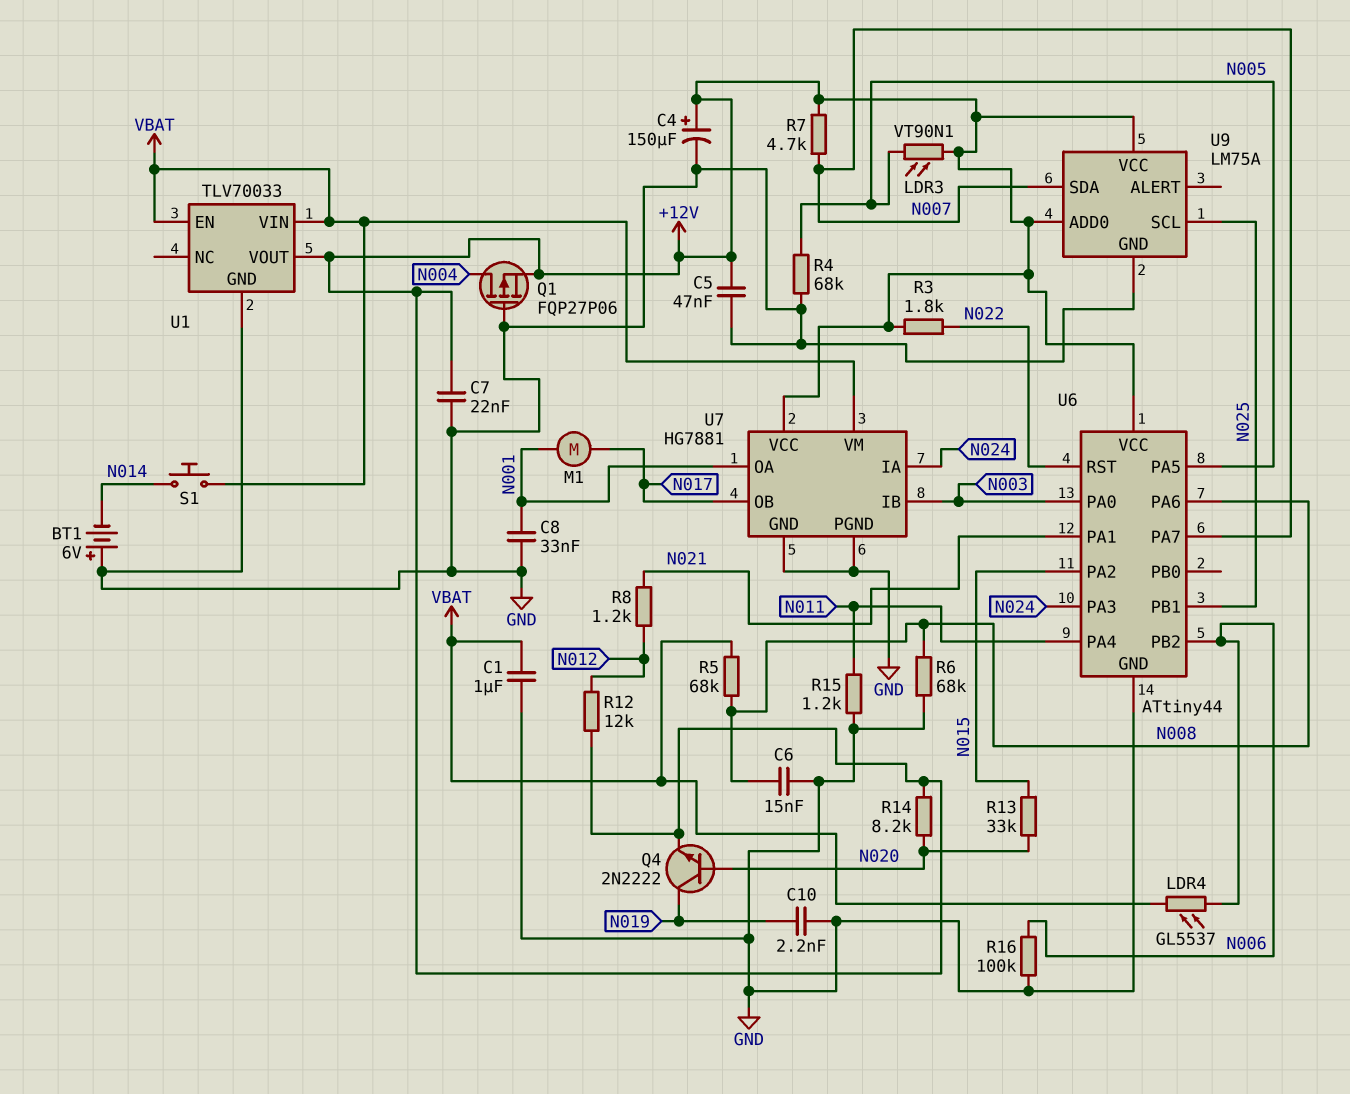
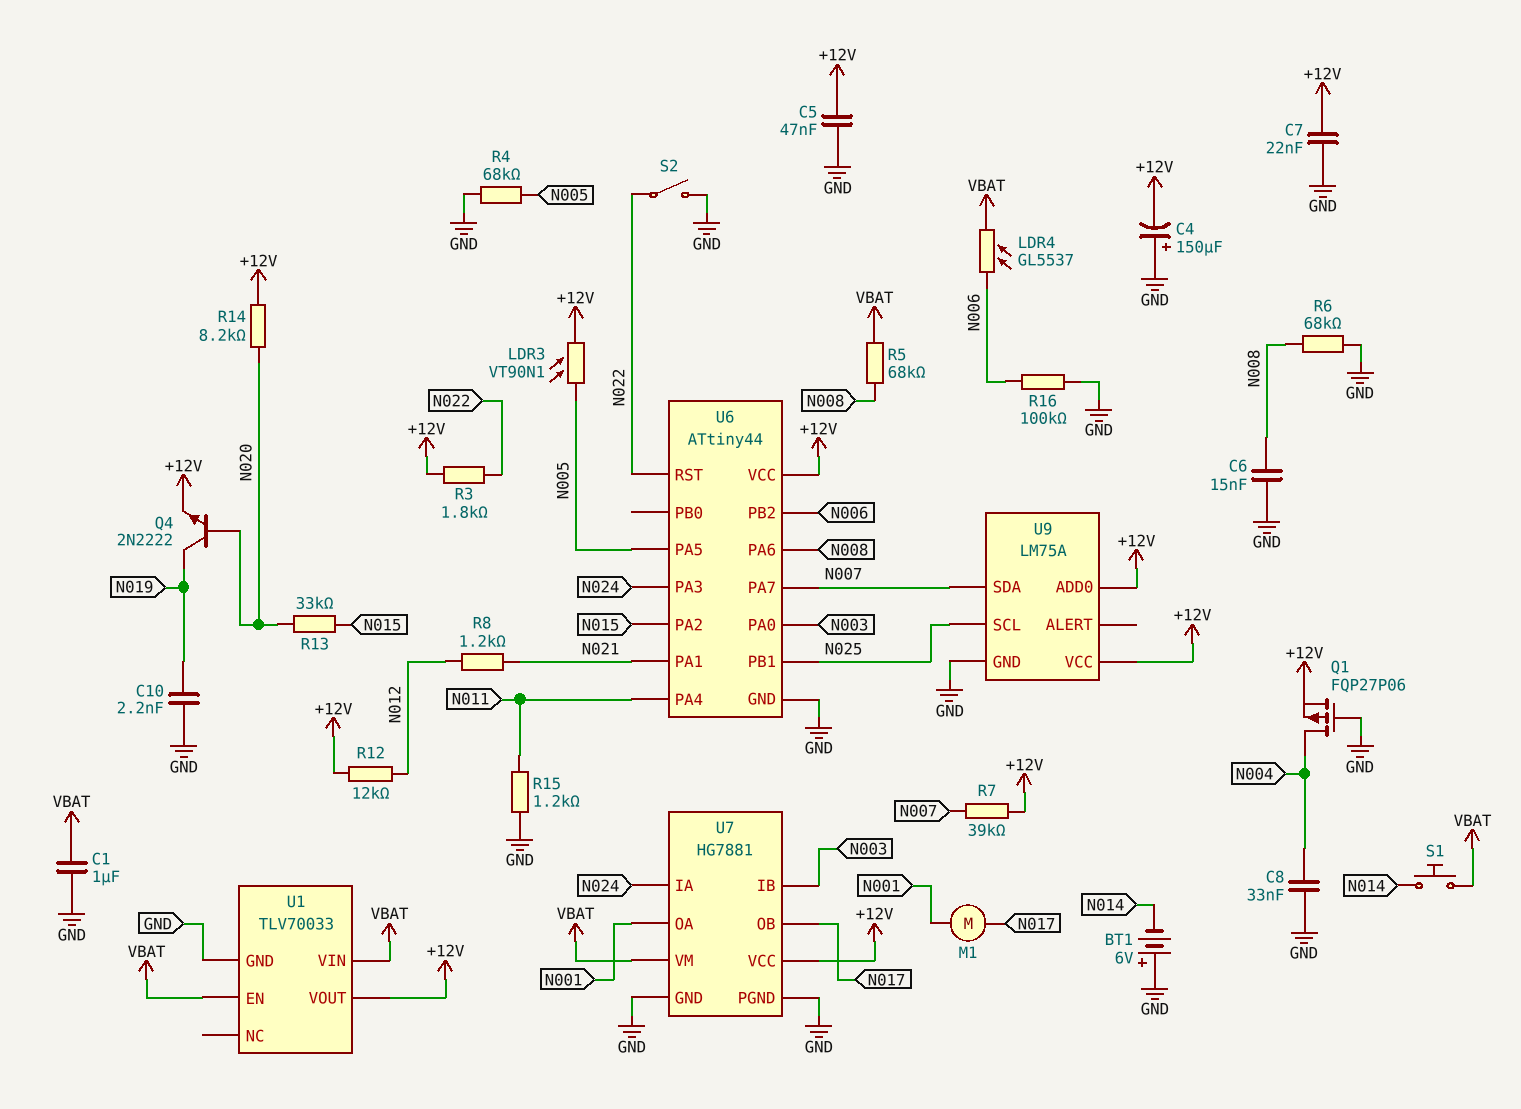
C4: 150uF (plus +12V, minus GND) -> 150uF (plus GND, minus +12V)
C8: 33nF (GND, N001) -> 33nF (GND, N004)
R7: 4.7k (+12V, N007) -> 39k (+12V, N007)
S2: none -> switch (GND, N022)

